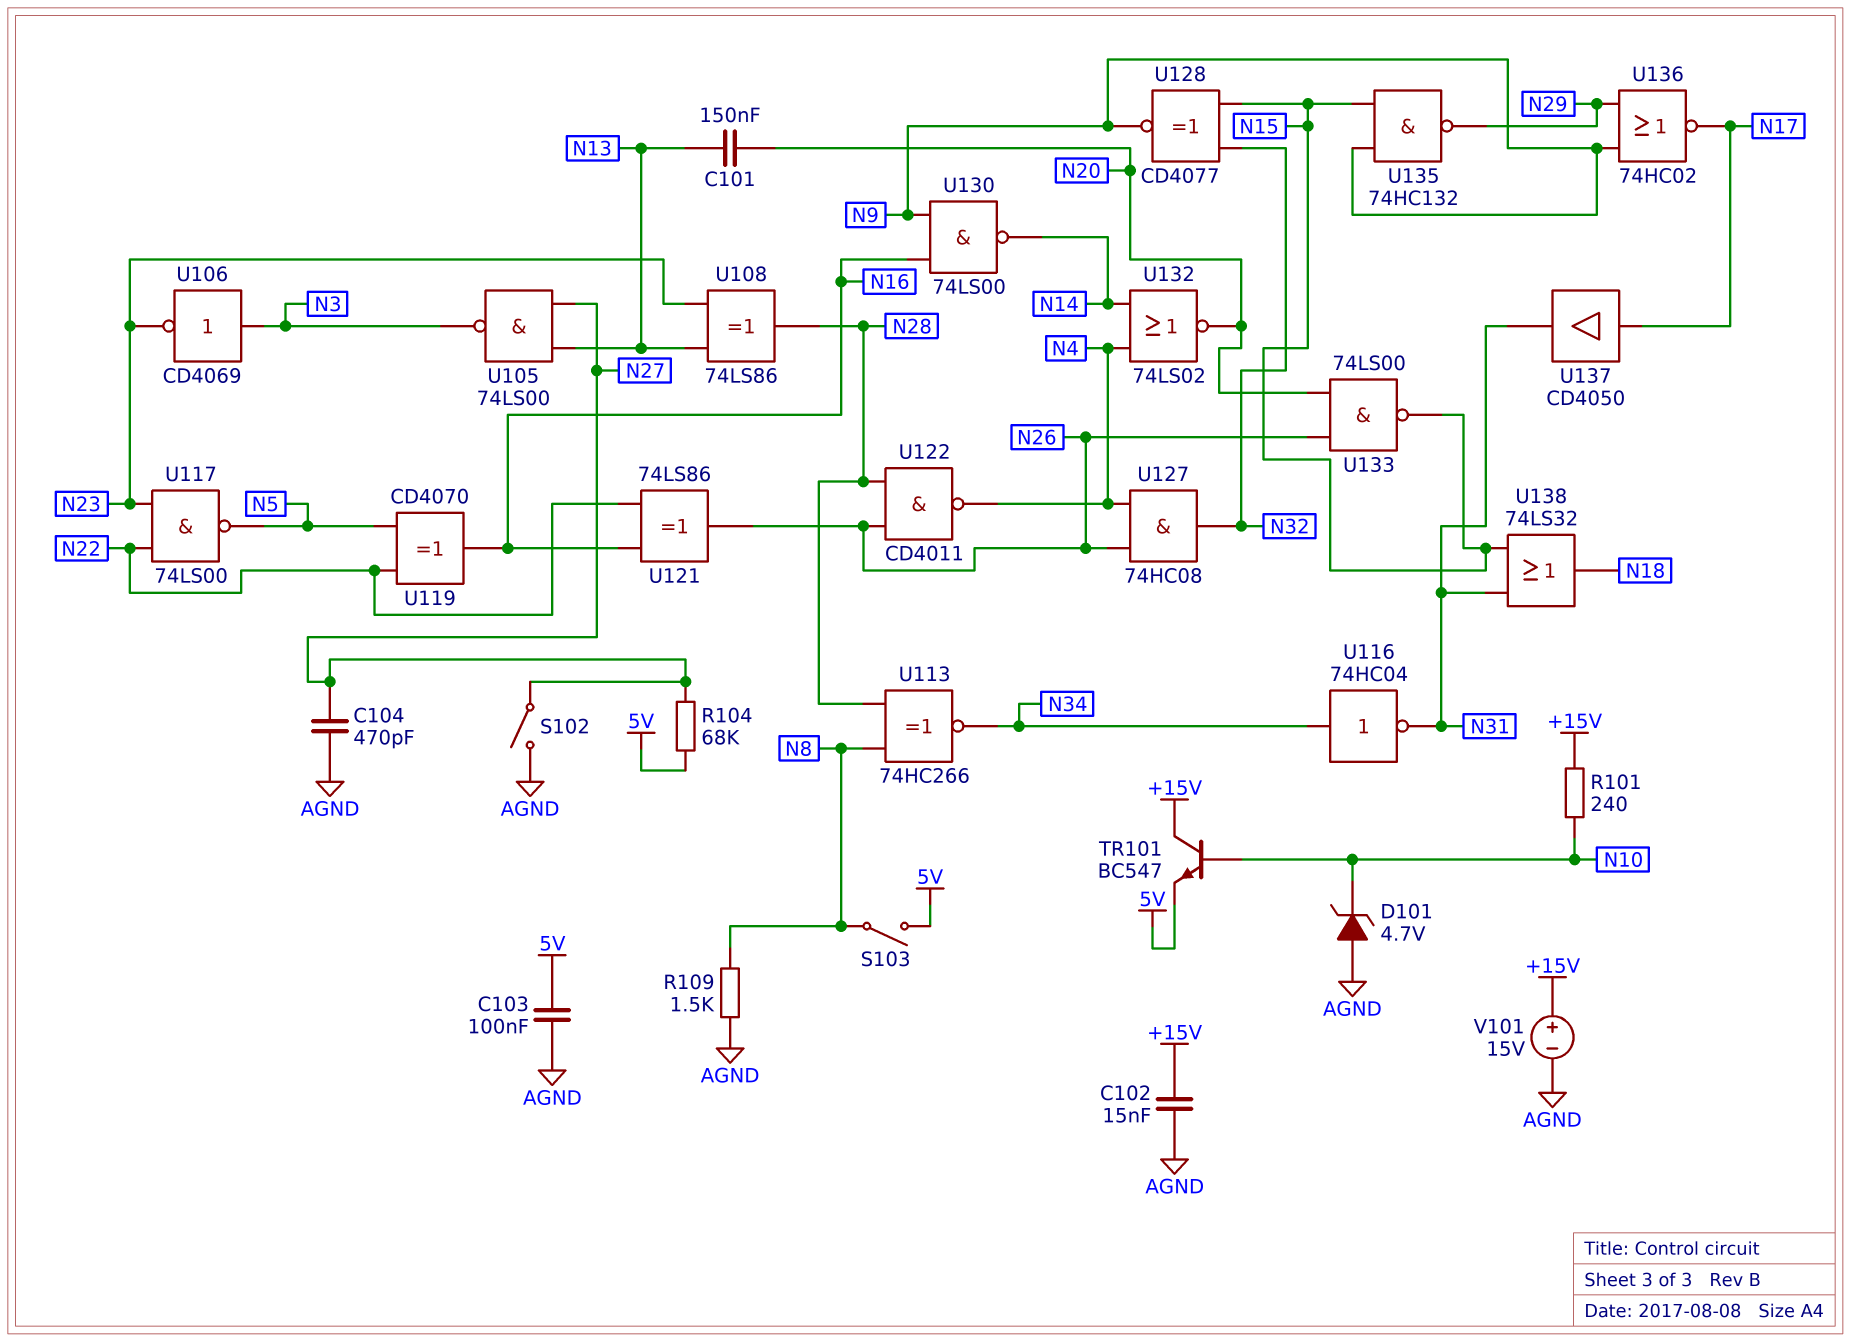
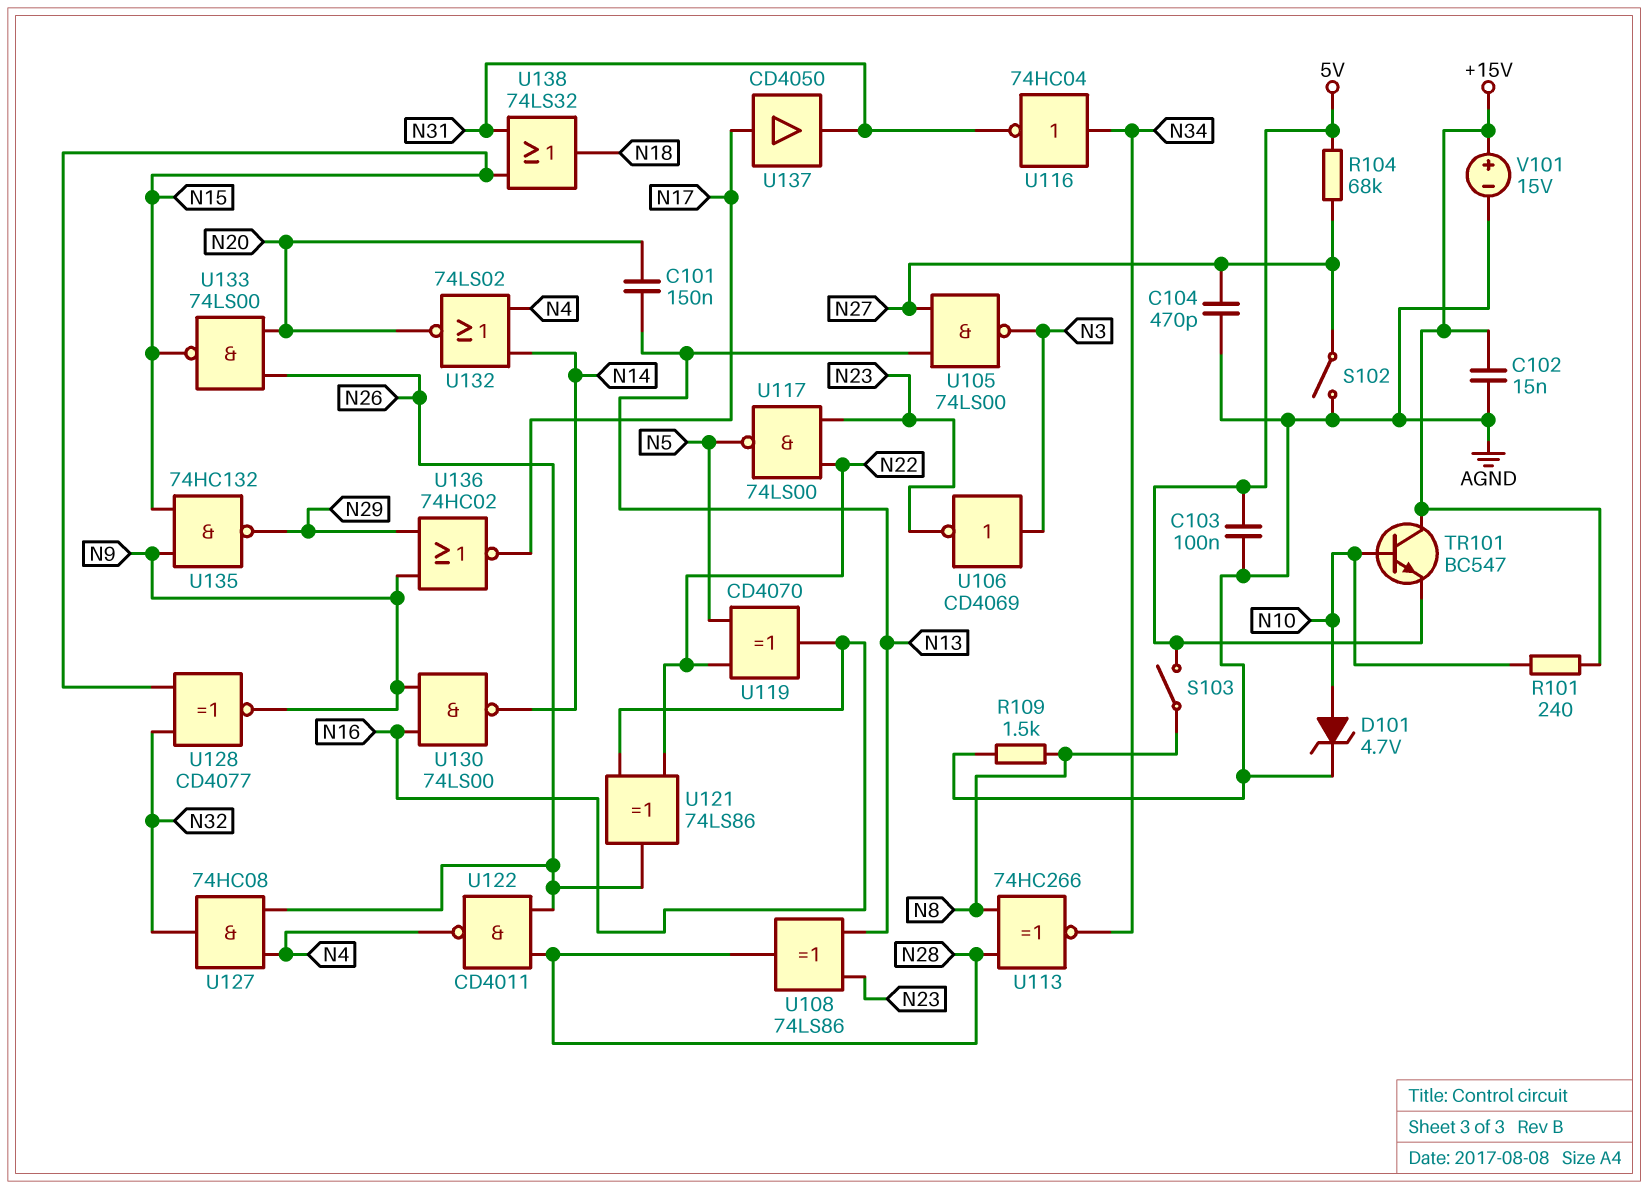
D101: zener 4.7V (A AGND, K N10) -> zener 4.7V (A N10, K AGND)

